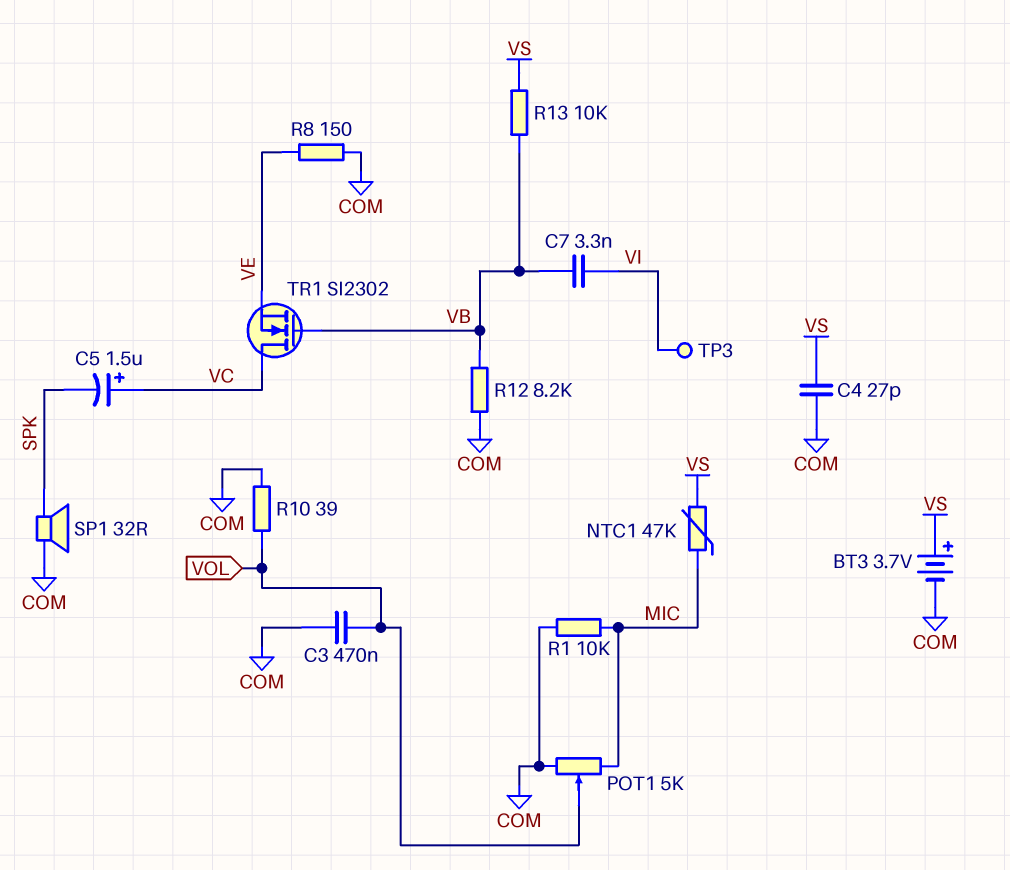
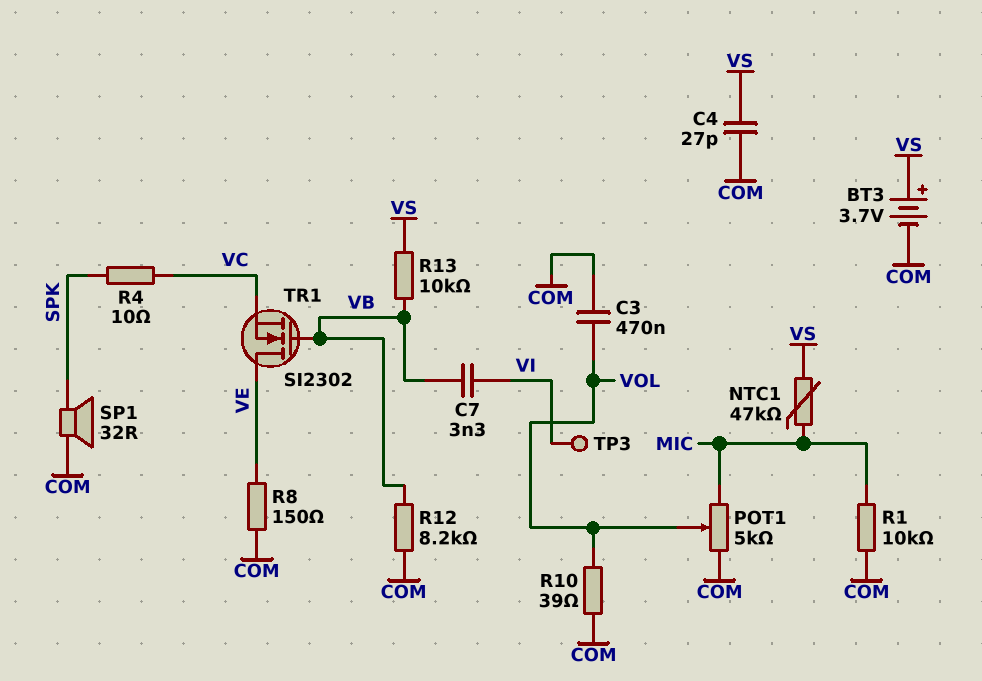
C5: 1.5uF (plus VC, minus SPK) -> none
R4: none -> 10 (SPK, VC)
TR1: NMOS SI2302 (G VB, D VC, S VE) -> NMOS SI2302 (G VB, D VE, S VC)

